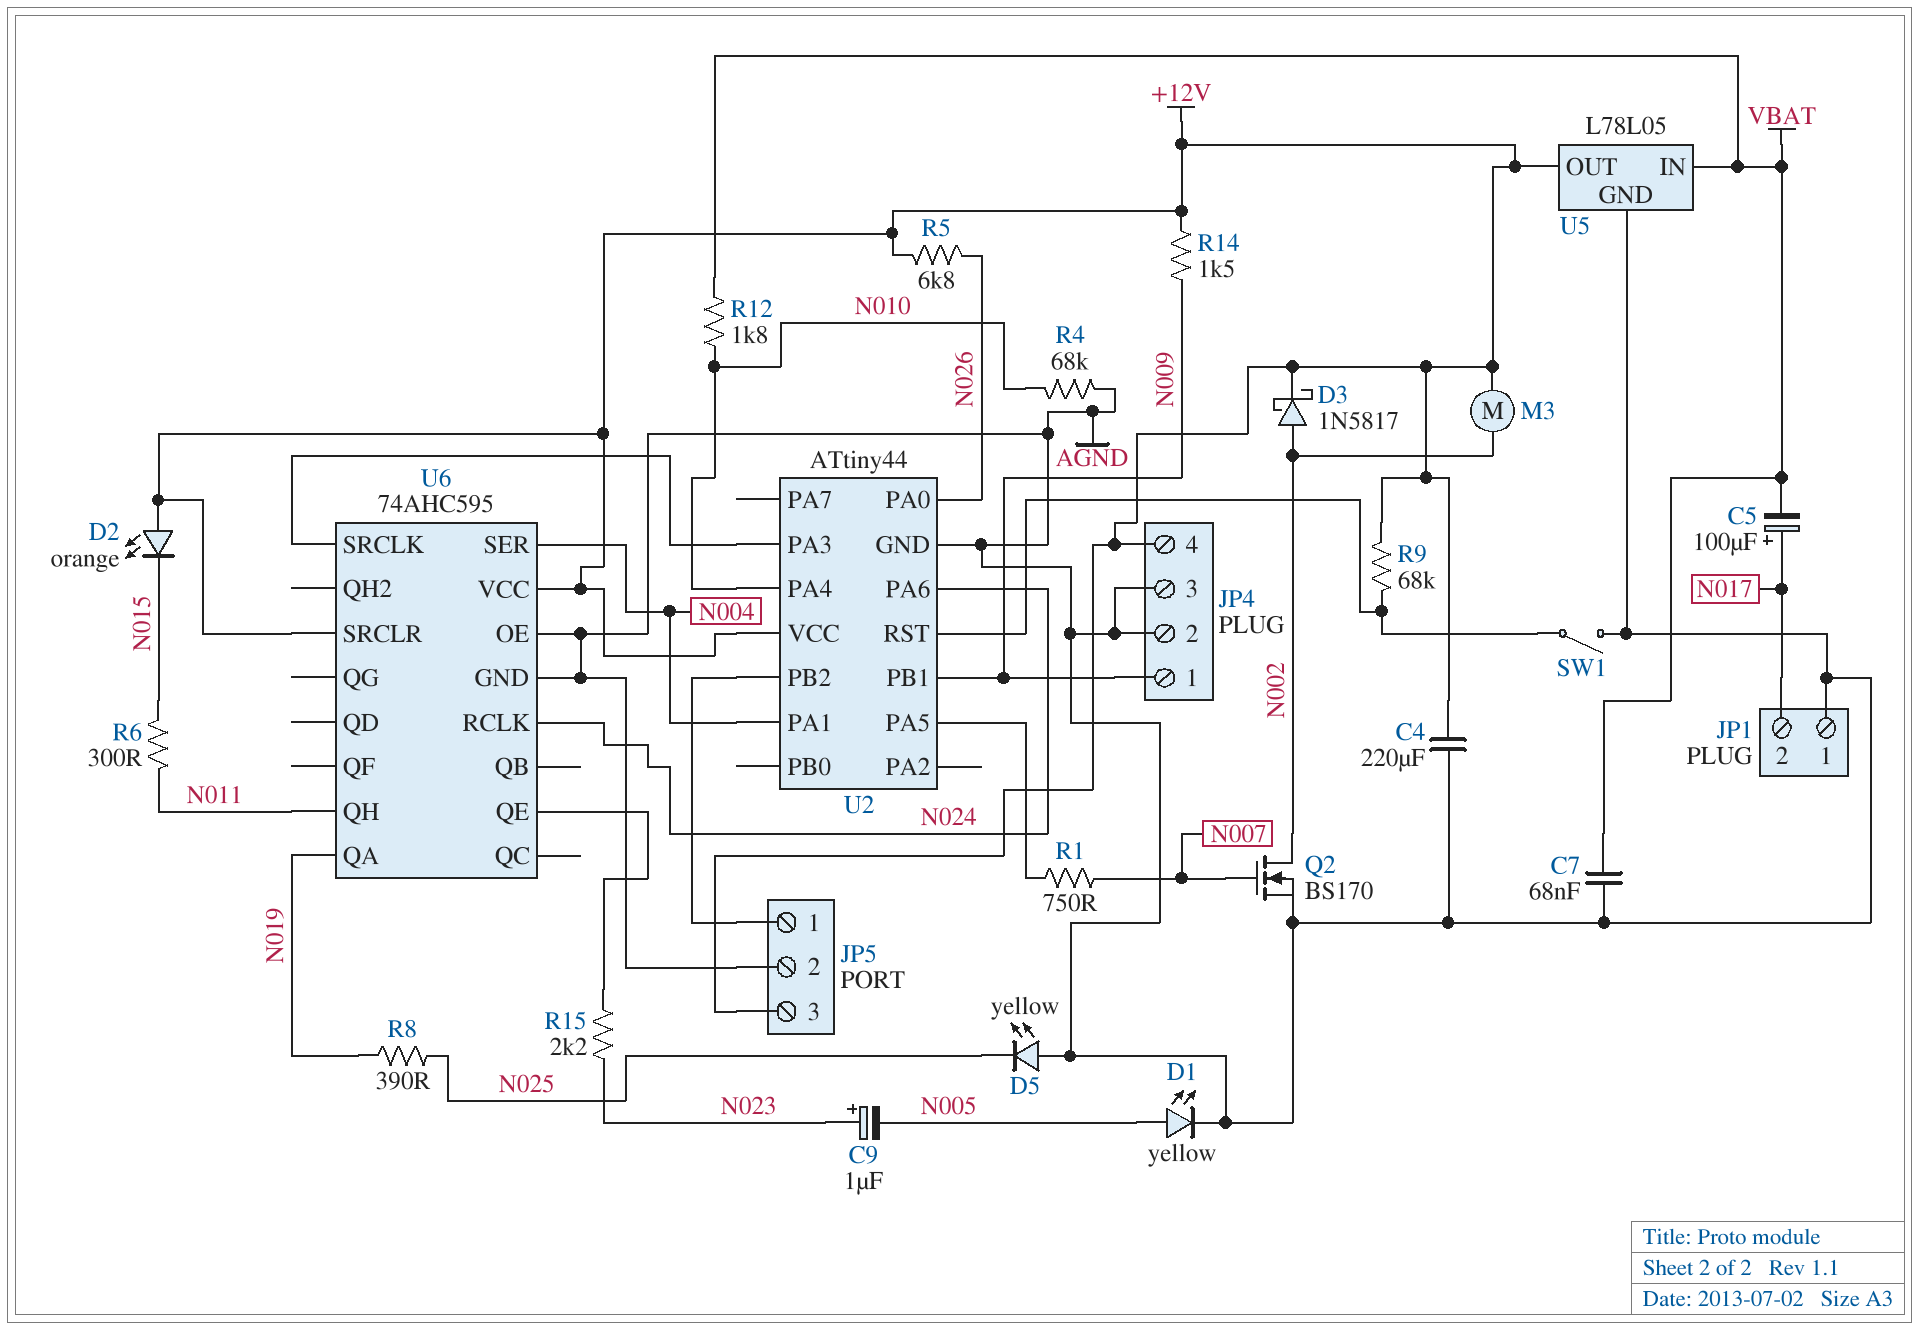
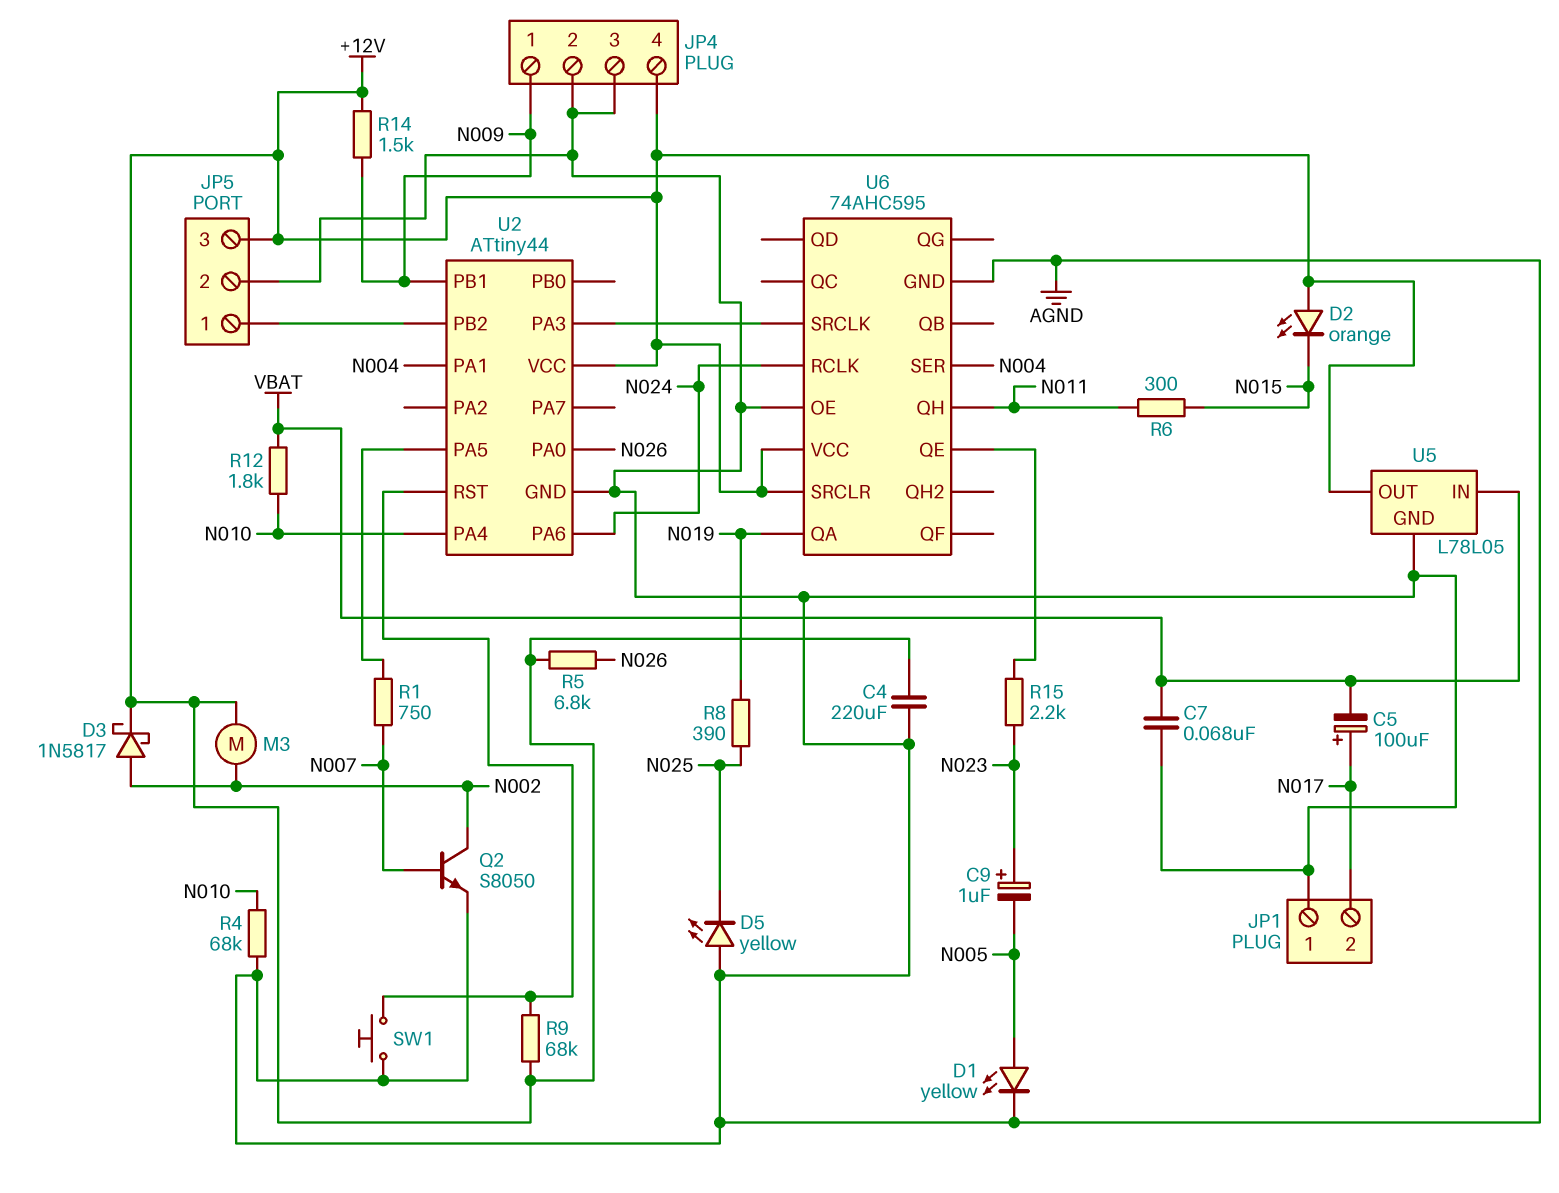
Q2: NMOS BS170 (G N007, D N002, S AGND) -> NPN S8050 (B N007, C N002, E AGND)
SW1: switch (AGND, U2/RST) -> button (AGND, U2/RST)

